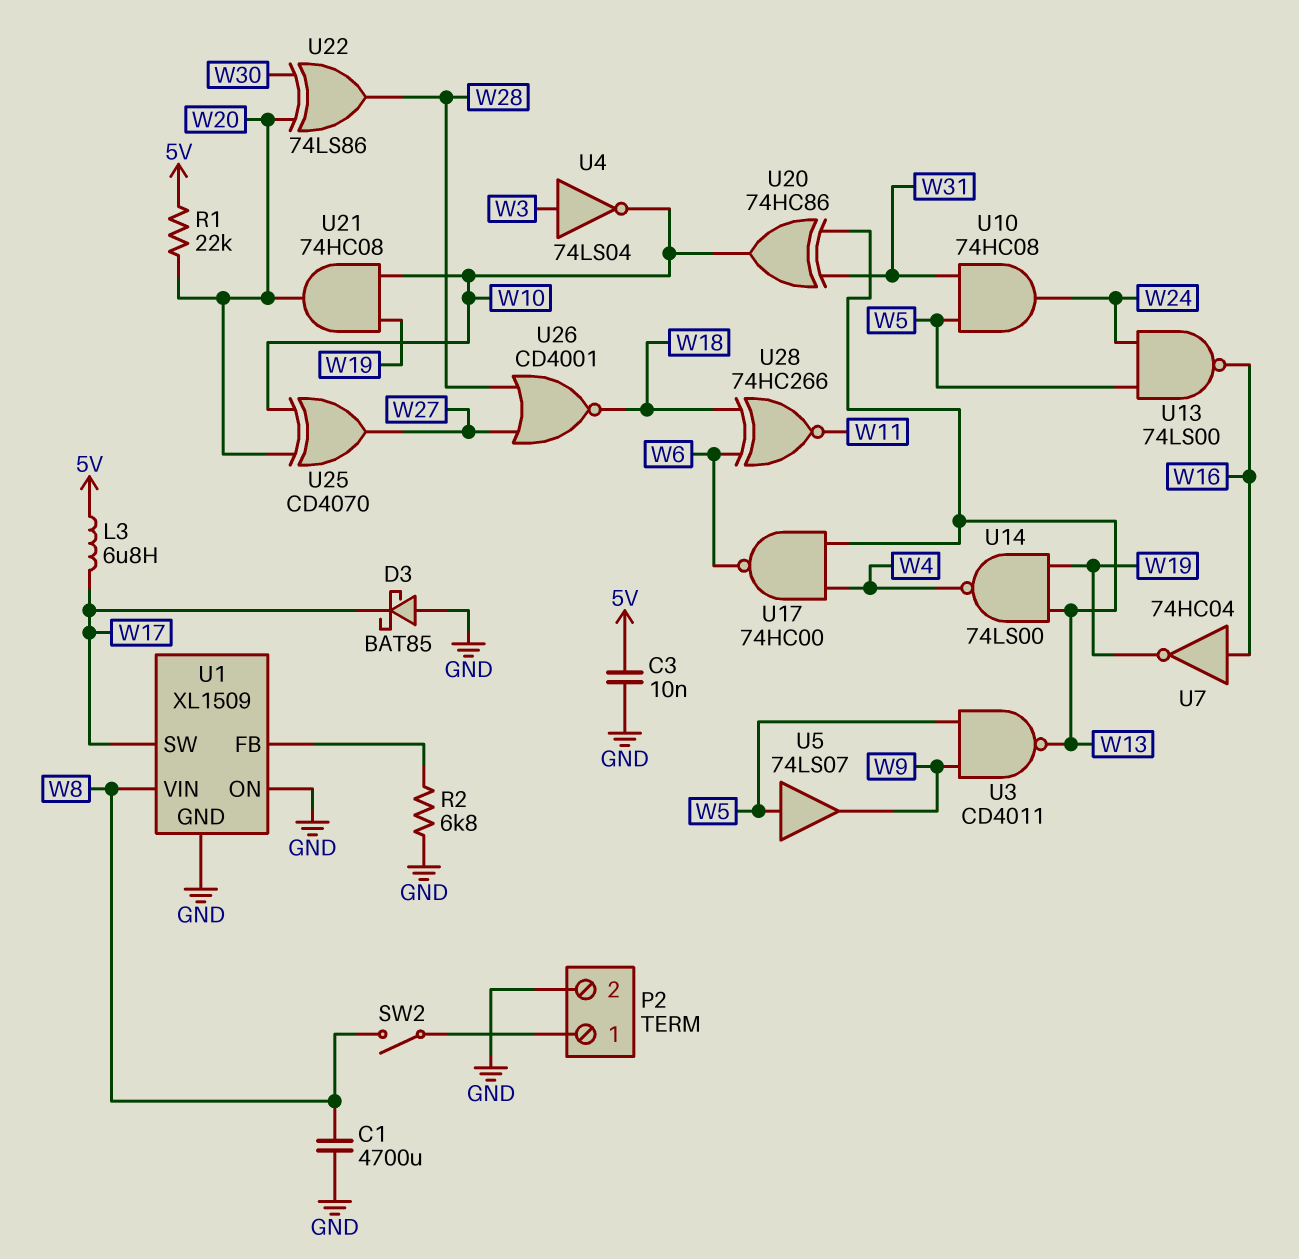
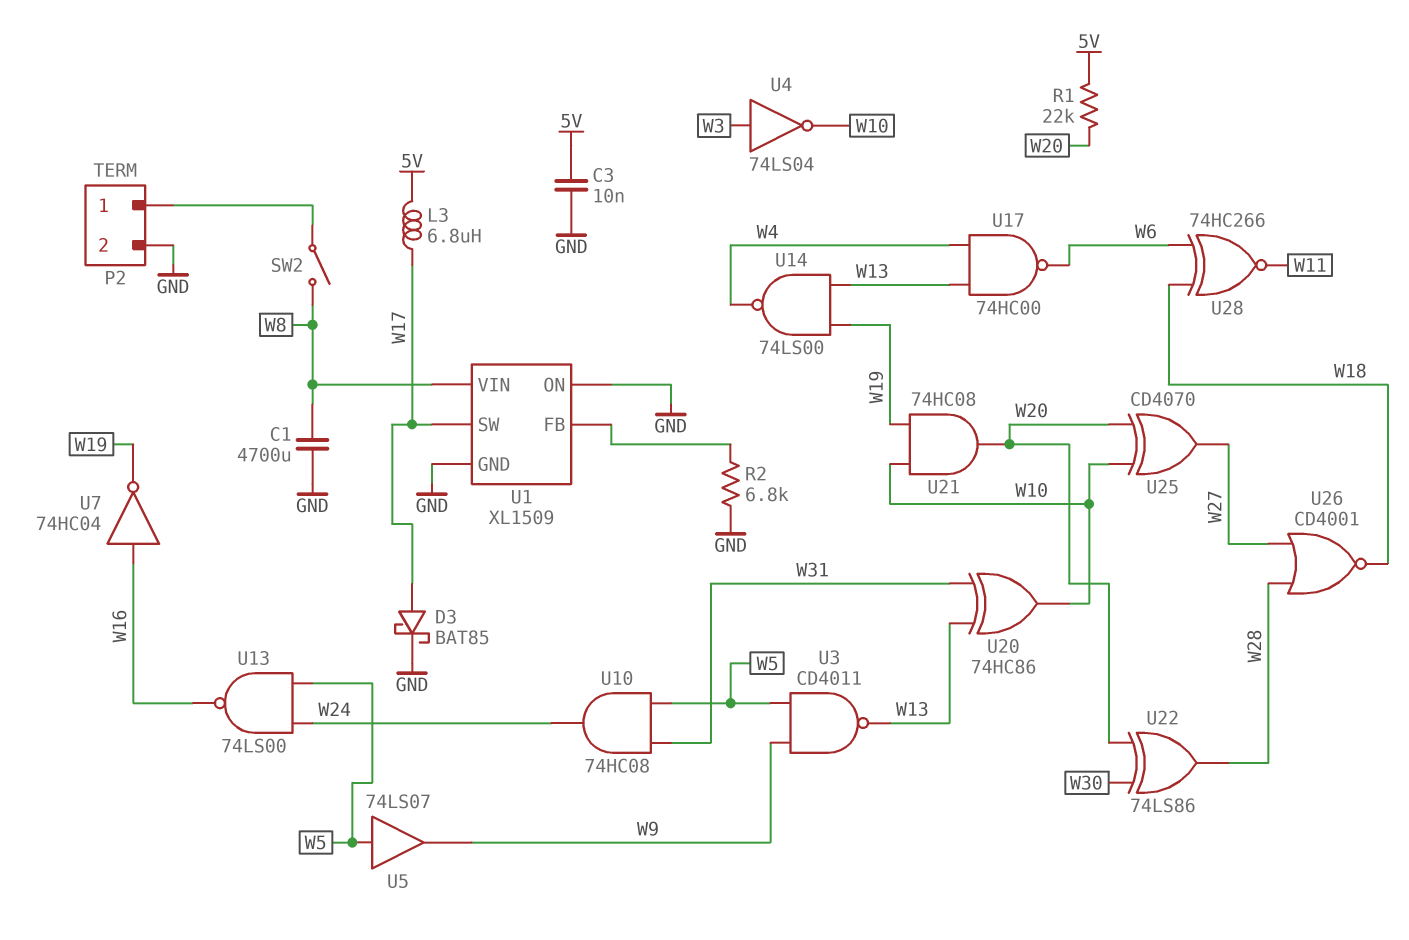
D3: schottky BAT85 (A GND, K W17) -> schottky BAT85 (A W17, K GND)

